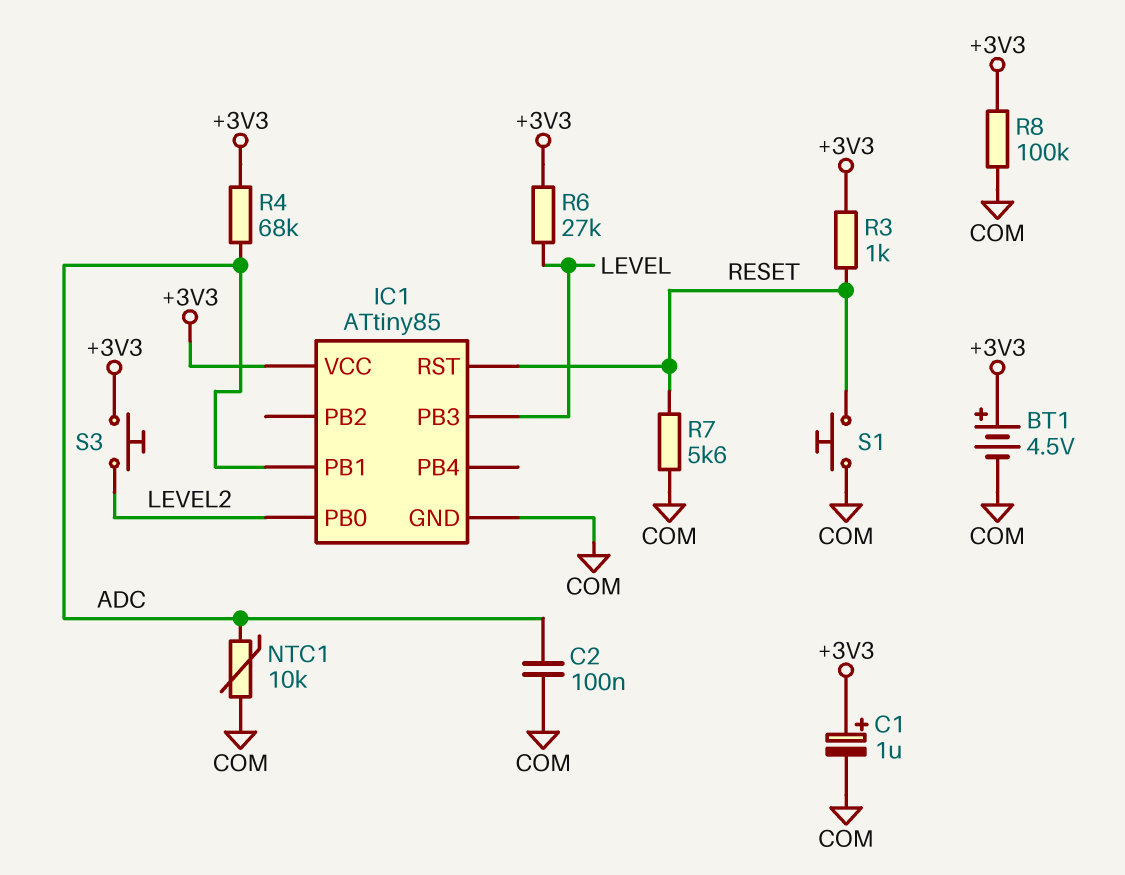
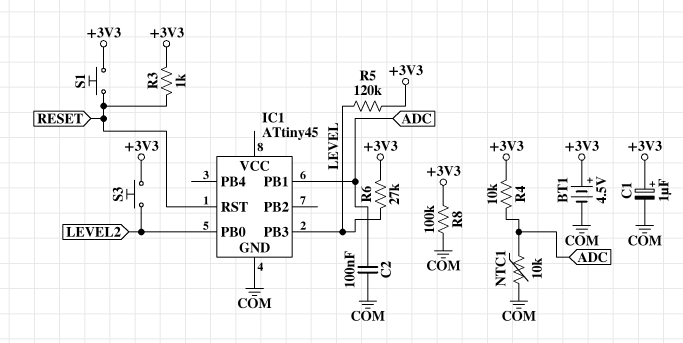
IC1: ATtiny85 -> ATtiny45
IC1 pin VCC: +3V3 -> none
R4: 68k (+3V3, ADC) -> 10k (+3V3, ADC)
R5: none -> 120k (+3V3, LEVEL)
R7: 5.6k (COM, RESET) -> none
S1: button (COM, RESET) -> button (+3V3, RESET)

